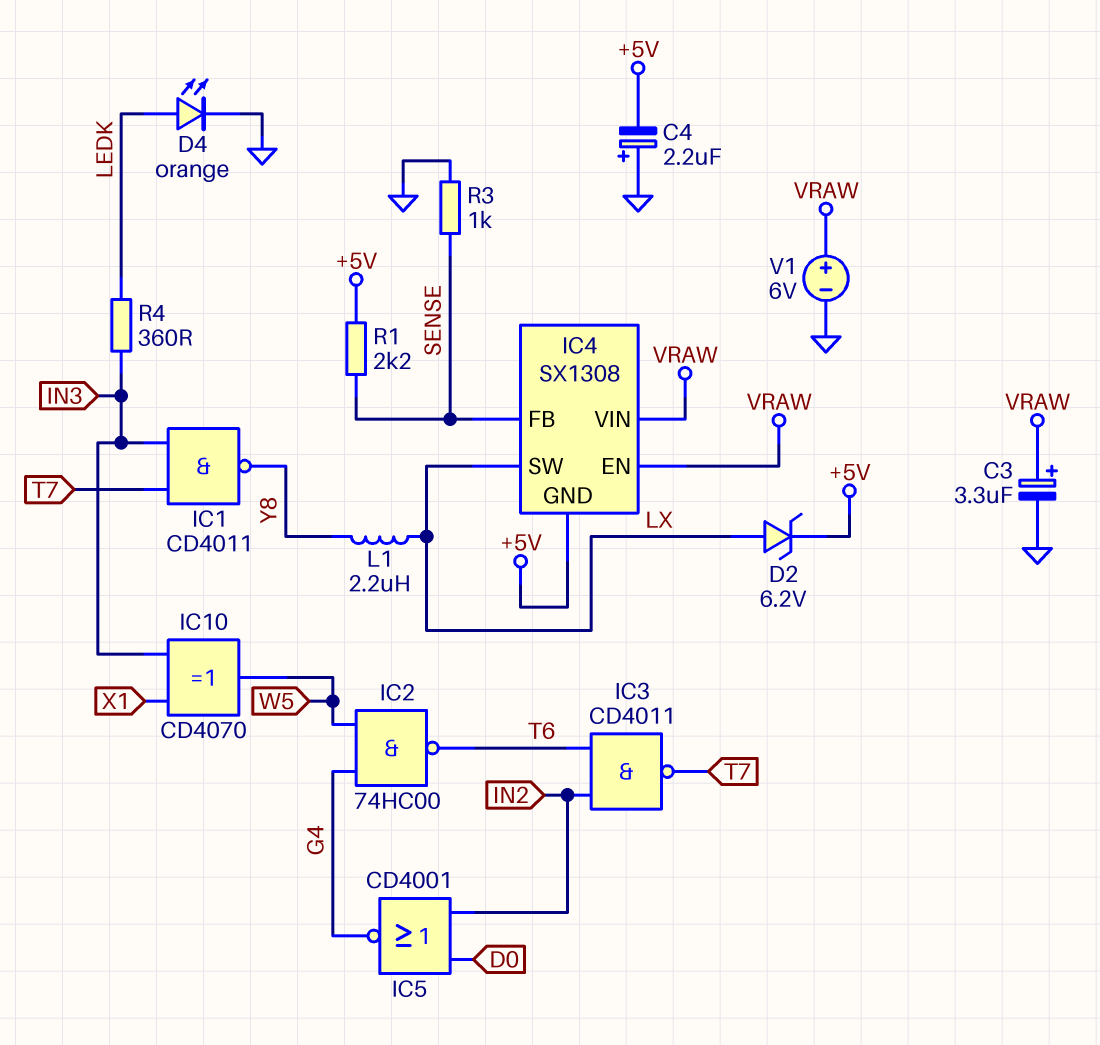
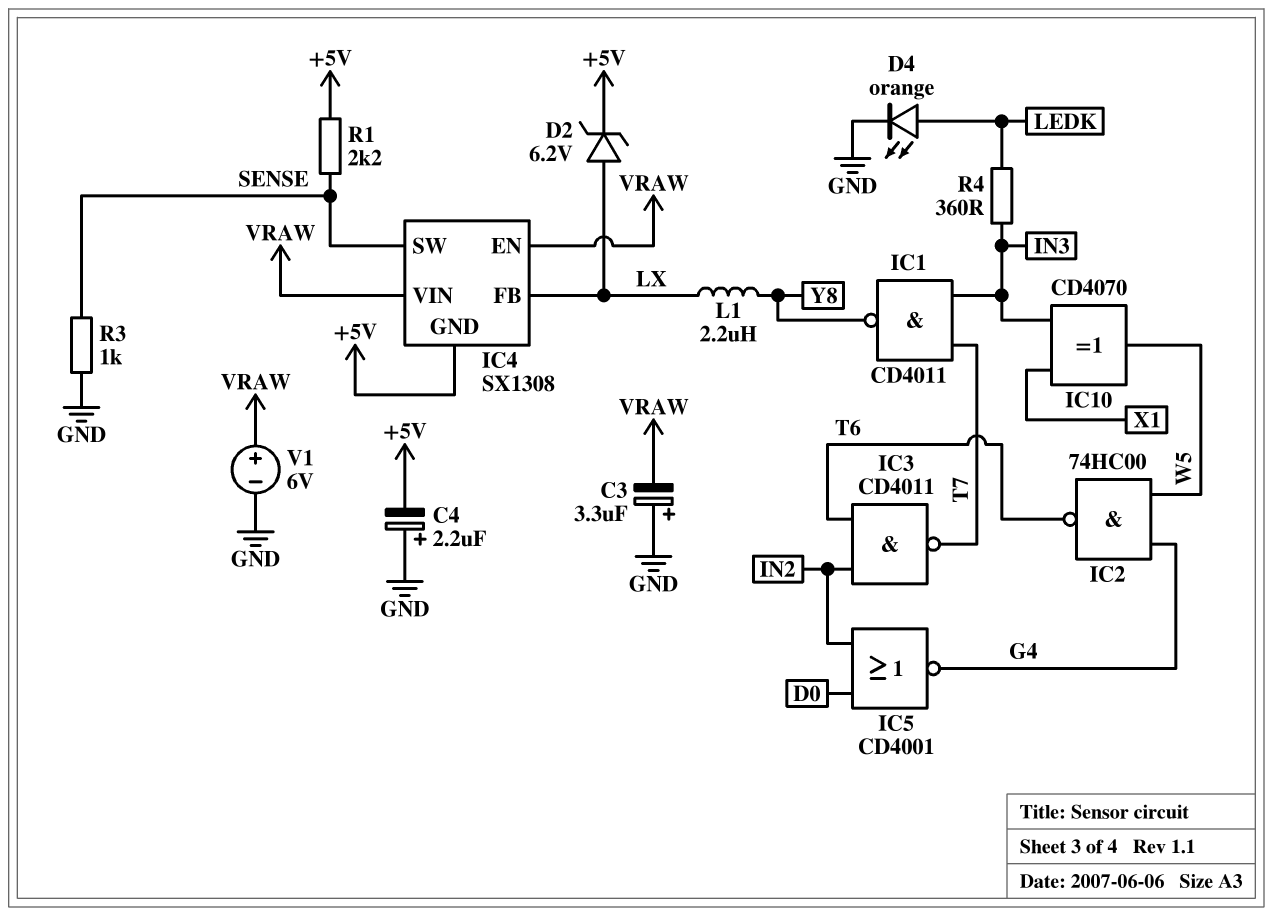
C3: 3.3uF (plus VRAW, minus GND) -> 3.3uF (plus GND, minus VRAW)
IC4 pin FB: SENSE -> LX
IC4 pin SW: LX -> SENSE

